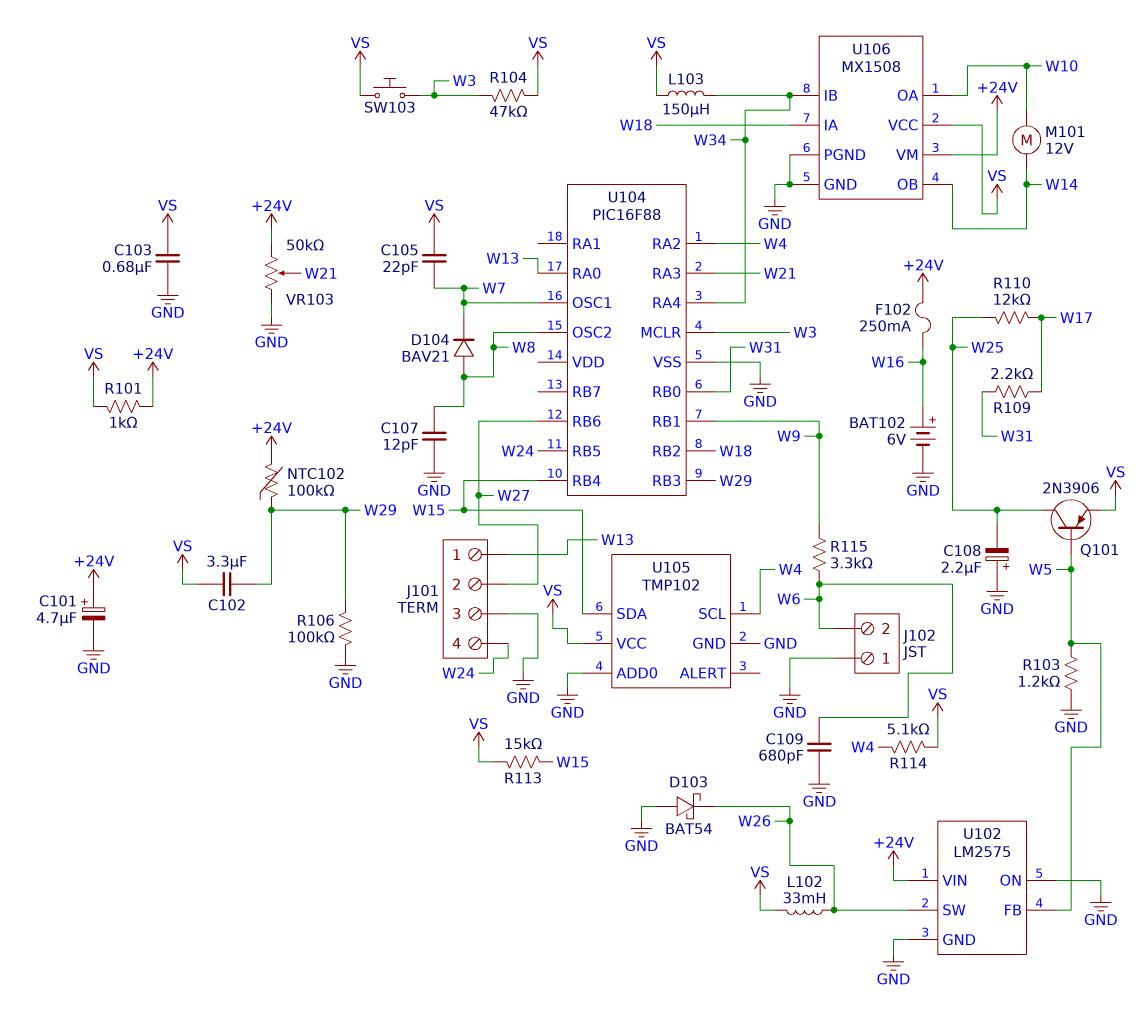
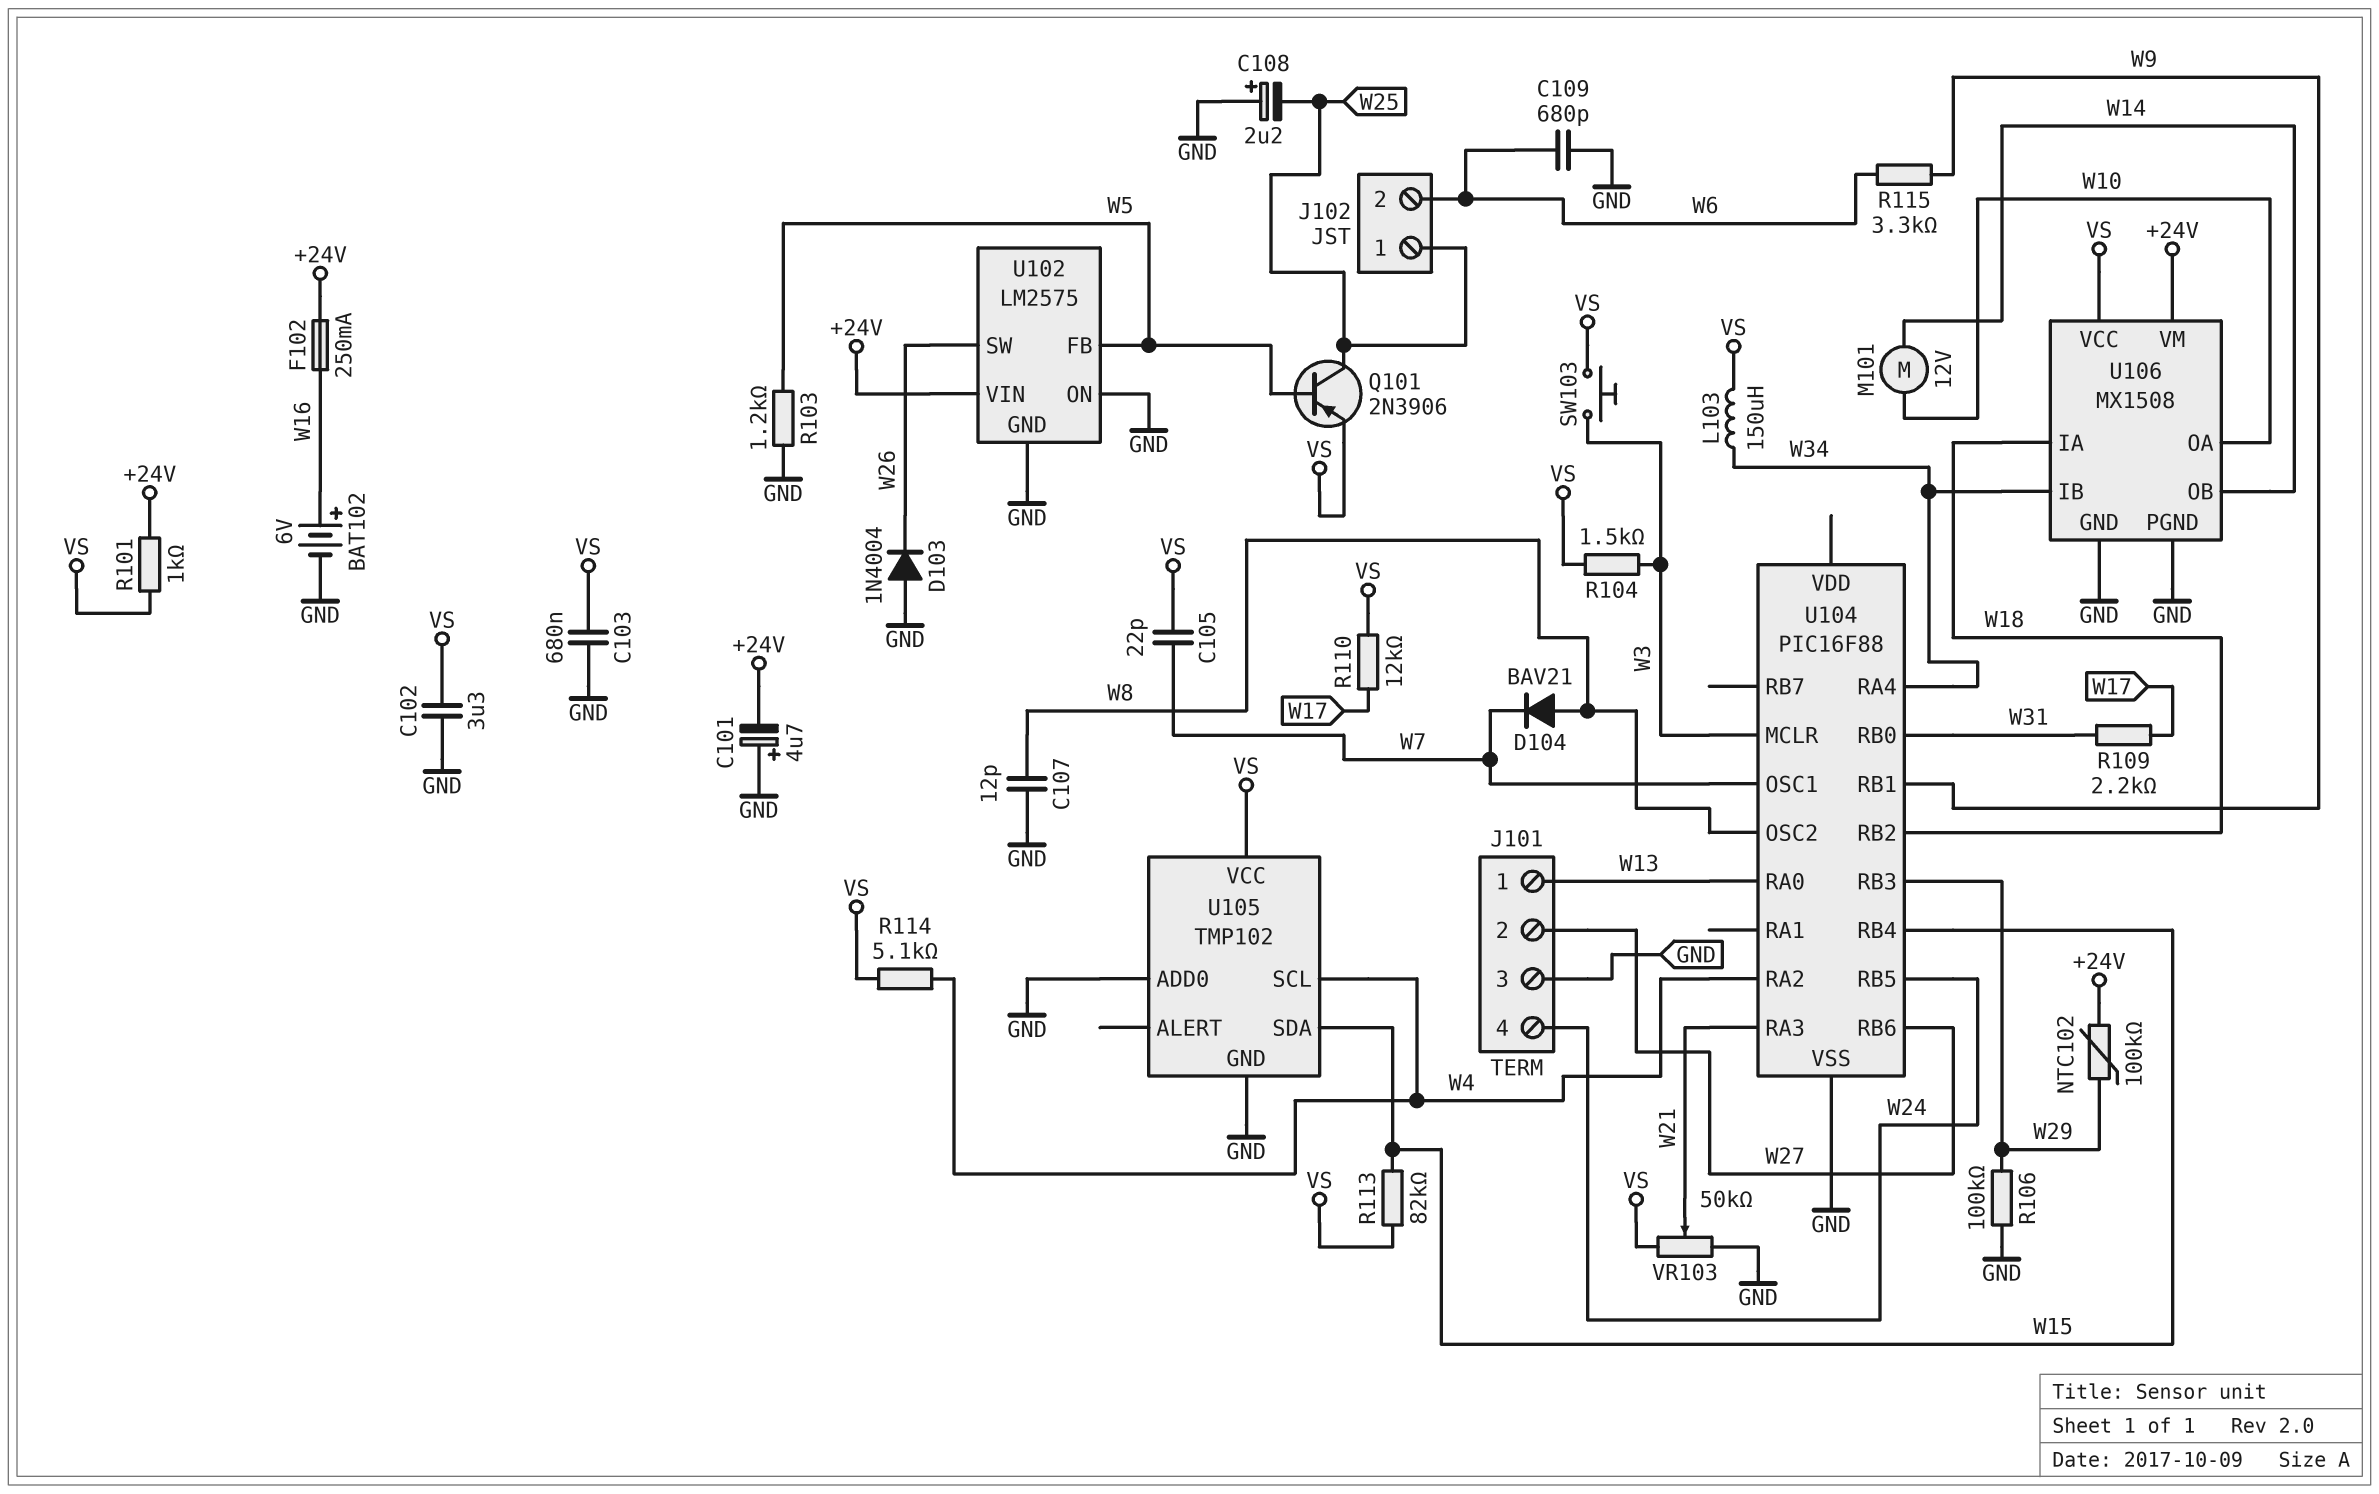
C101: 4.7uF (plus +24V, minus GND) -> 4.7uF (plus GND, minus +24V)
C102: 3.3uF (VS, W29) -> 3.3uF (GND, VS)
D103: schottky BAT54 (A GND, K W26) -> diode 1N4004 (A GND, K W26)
J102 pin 1: GND -> W25
L102: 33mH (VS, W26) -> none
R104: 47k (VS, W3) -> 1.5k (VS, W3)
R110: 12k (W17, W25) -> 12k (VS, W17)
R113: 15k (VS, W15) -> 82k (VS, W15)
VR103: 50k (+24V, GND, wiper W21) -> 50k (GND, VS, wiper W21)

